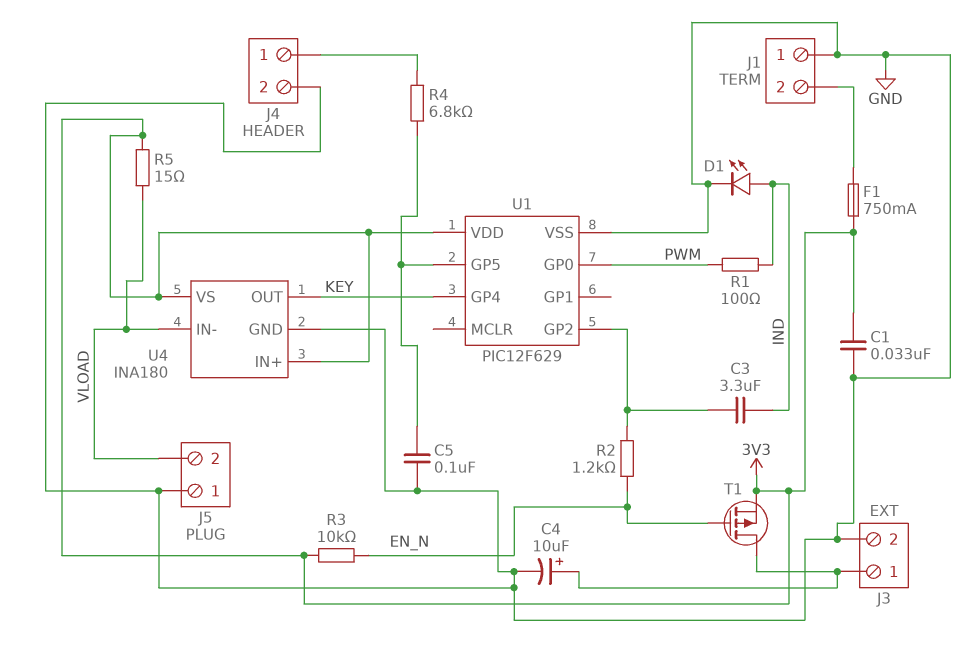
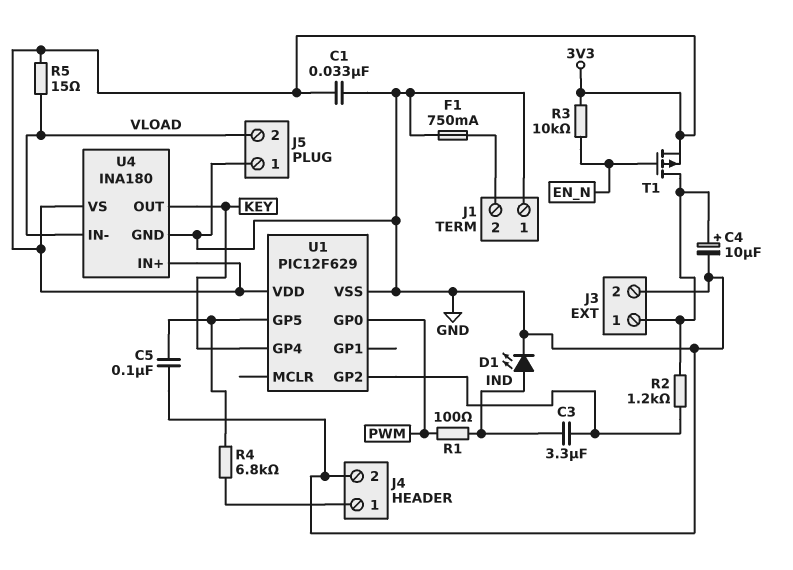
F1: 750mA (3V3, J1/2) -> 750mA (GND, J1/2)
R2: 1.2k (EN_N, U1/GP2) -> 1.2k (J3/1, U1/GP2)

